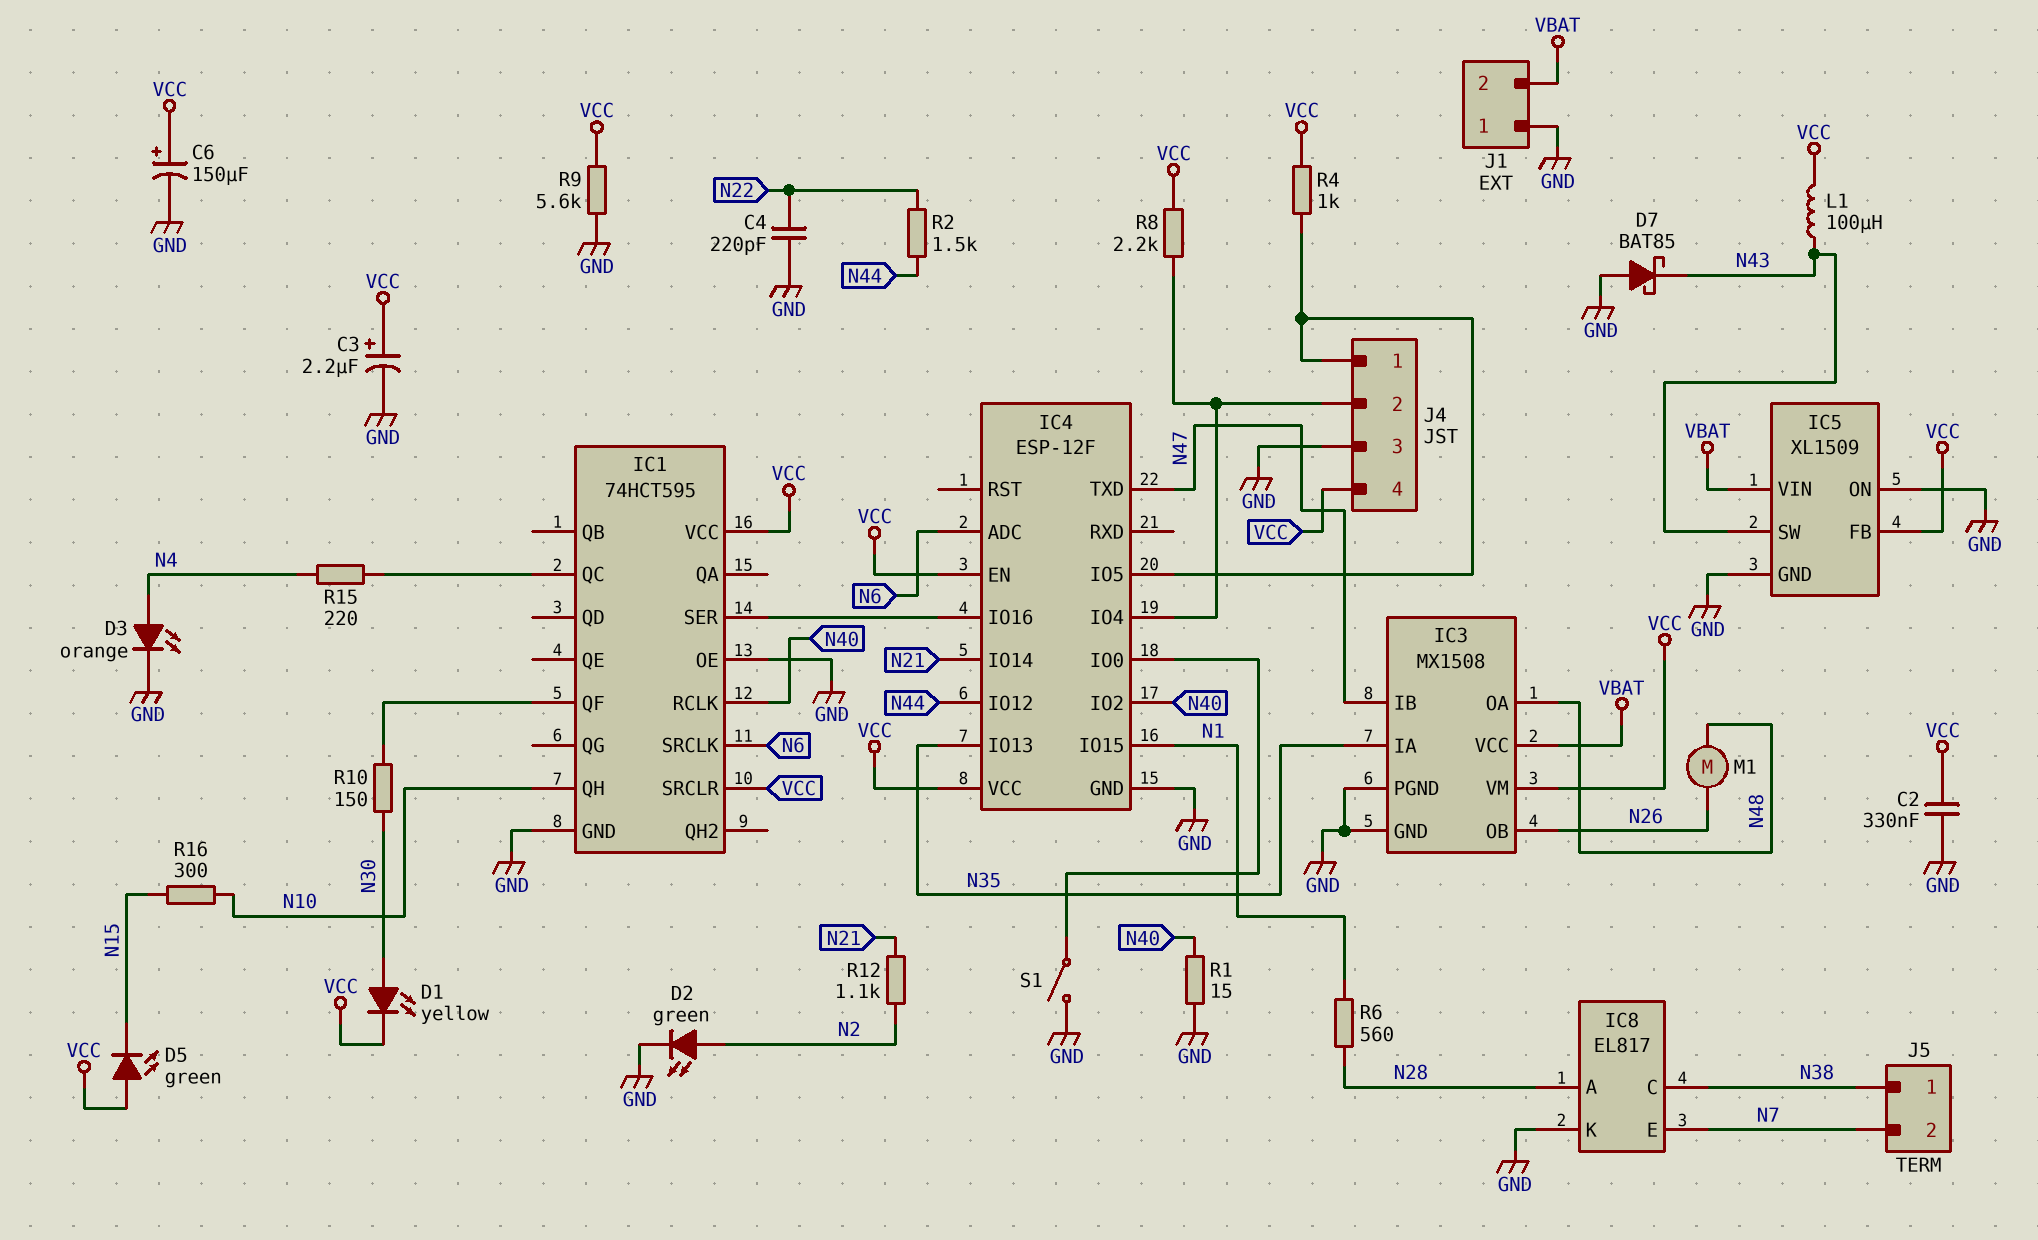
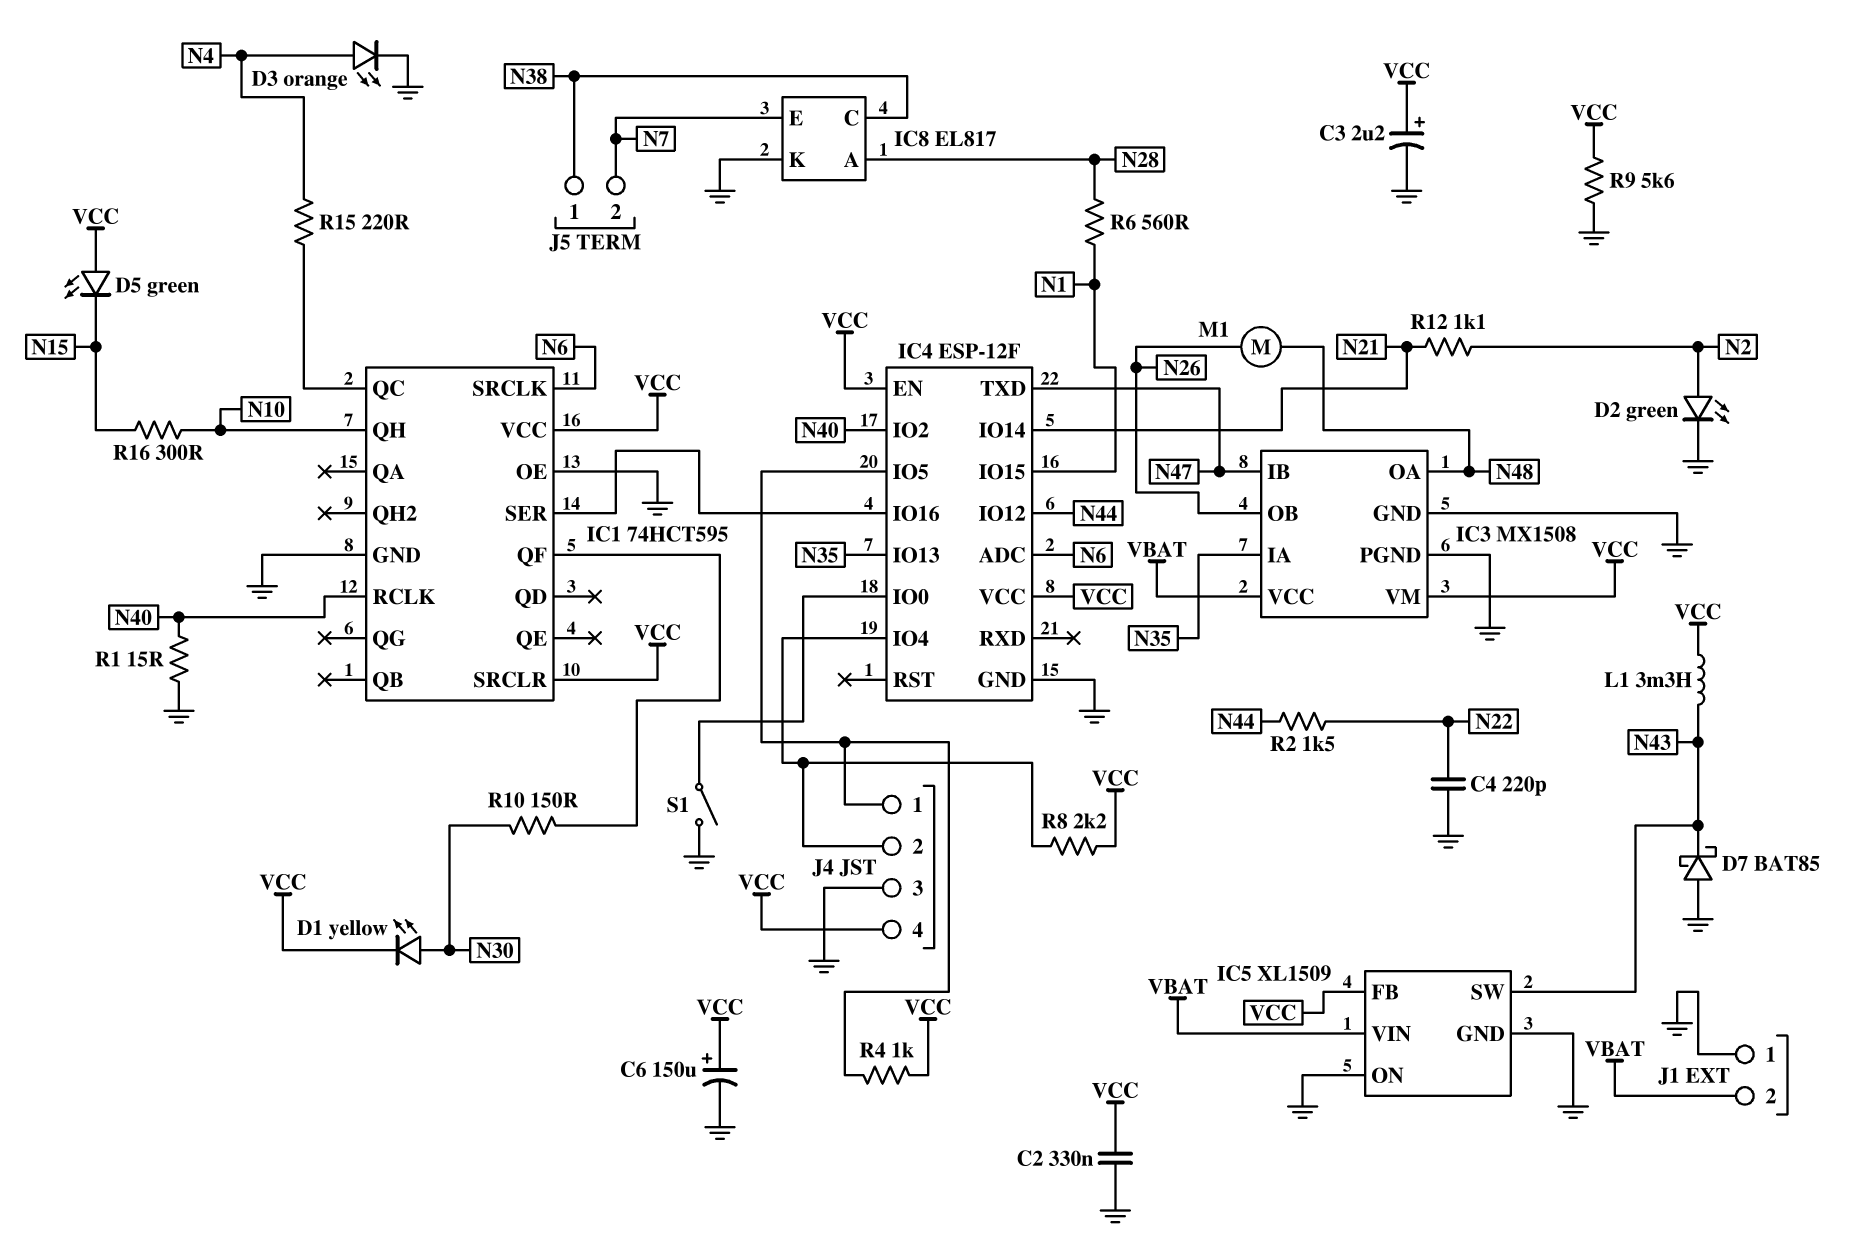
L1: 100uH (N43, VCC) -> 3.3mH (N43, VCC)

